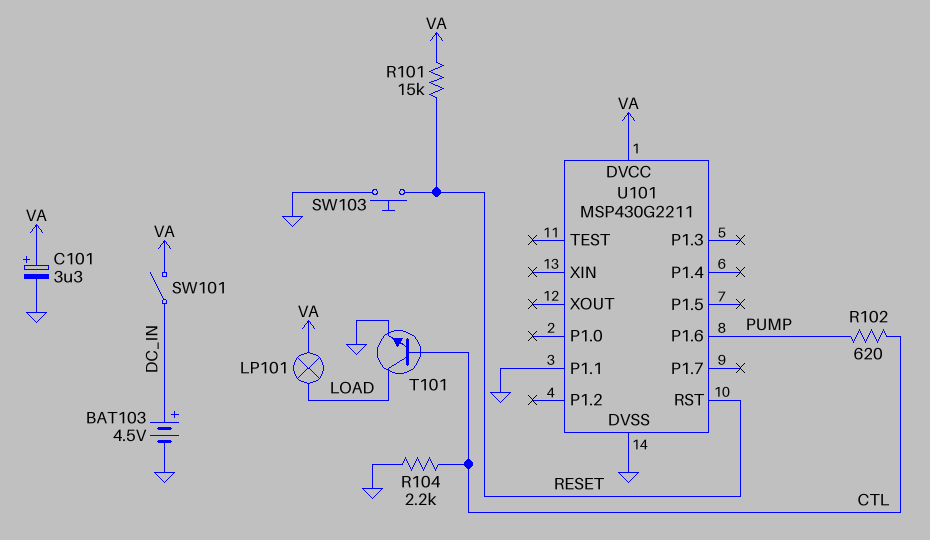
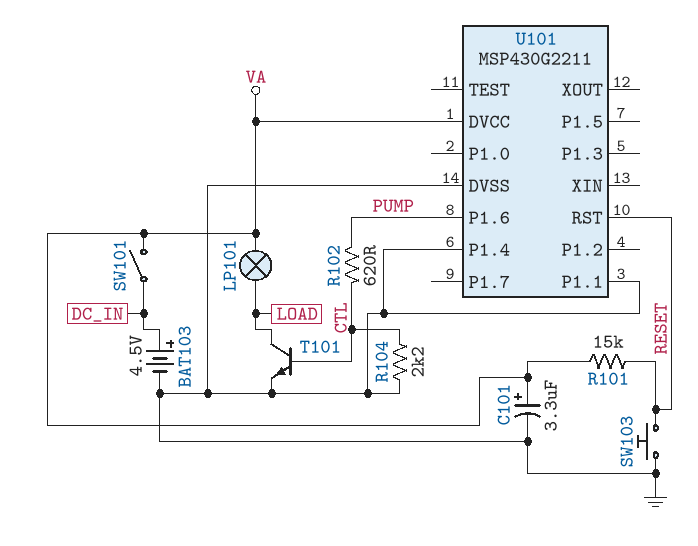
U101 pin P1.4: none -> GND

